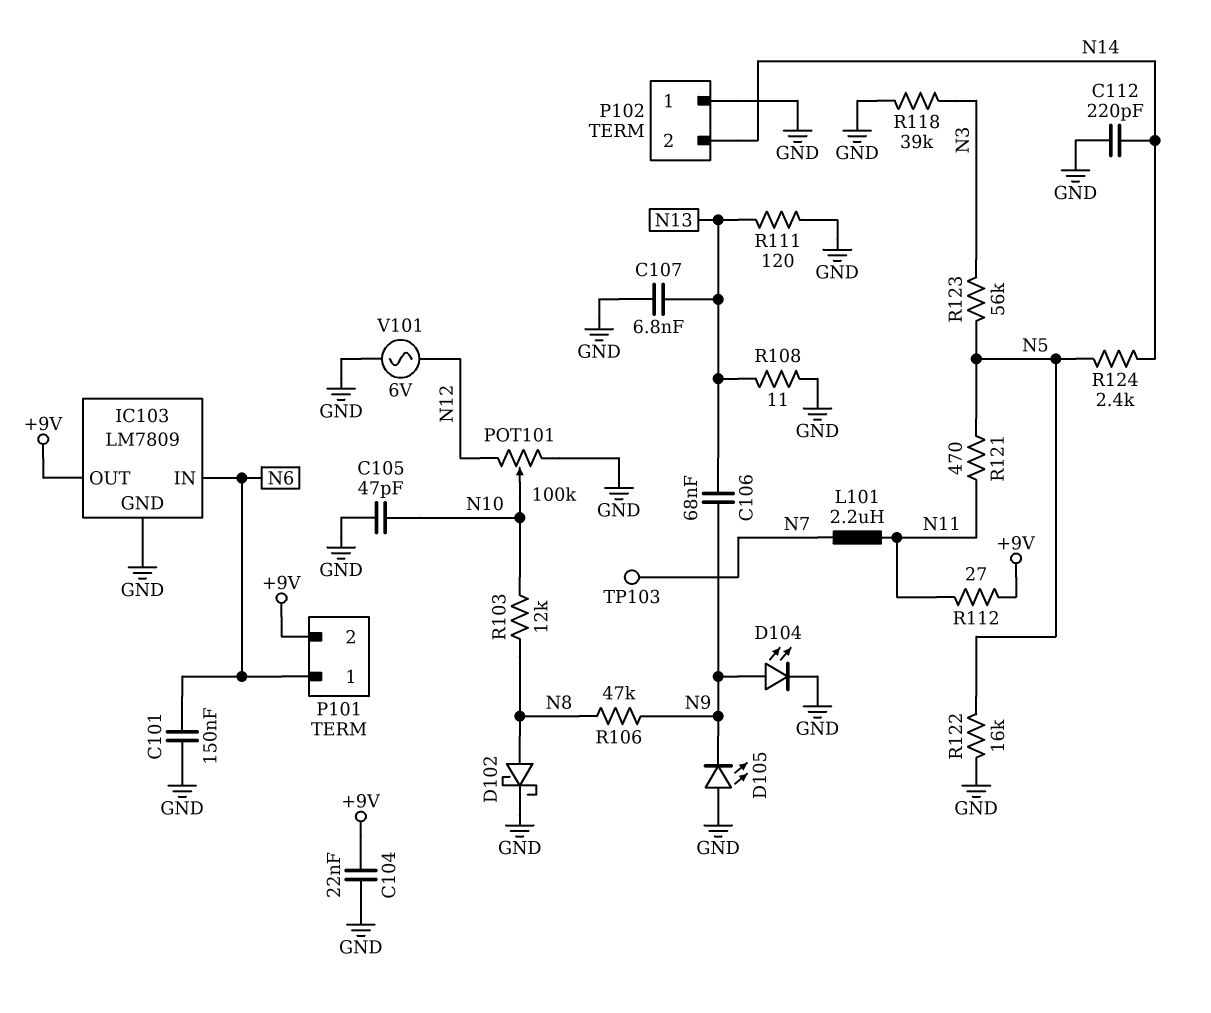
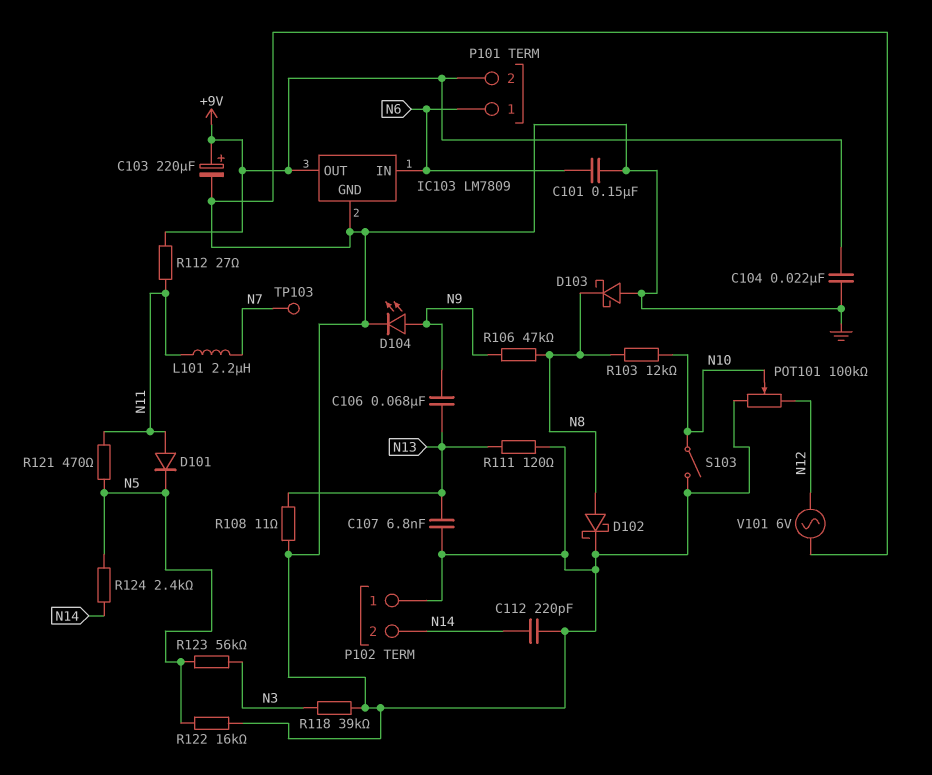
C103: none -> 220uF (plus +9V, minus GND)
C105: 47pF (GND, N10) -> none
D101: none -> diode (A N11, K N5)
D103: none -> schottky (A GND, K N8)
D105: LED (A GND, K N9) -> none
S103: none -> switch (GND, N10)

